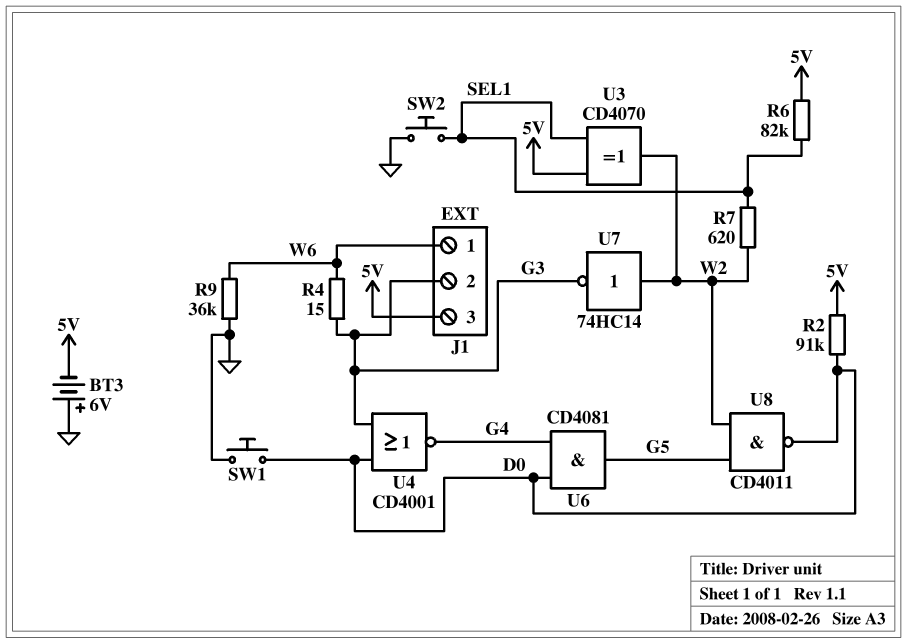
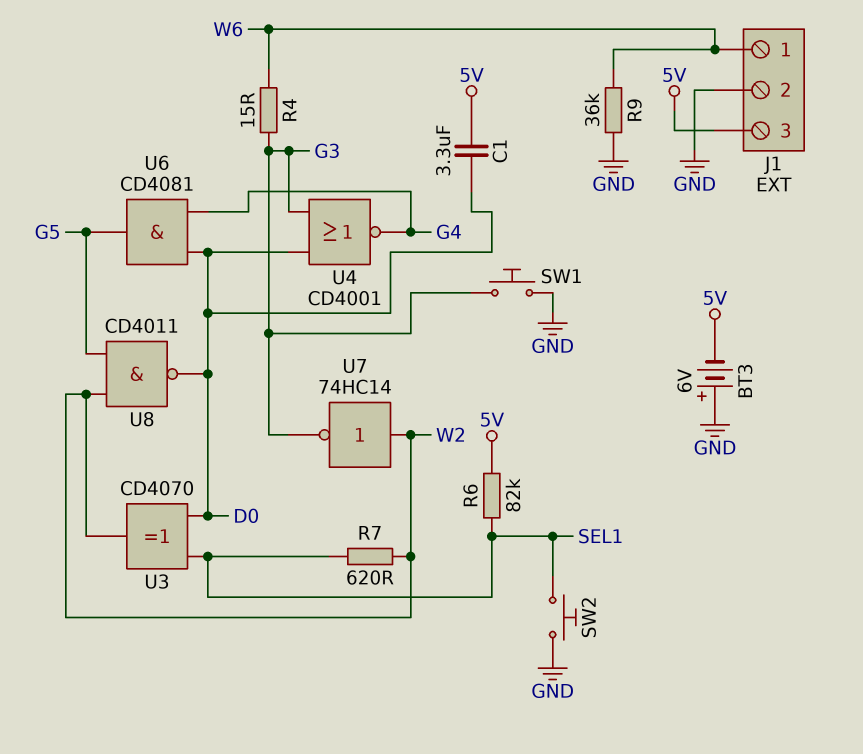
C1: none -> 3.3uF (5V, D0)
J1 pin 2: G3 -> GND
R2: 91k (5V, D0) -> none
SW1: button (D0, GND) -> button (G3, GND)
U3: XOR CD4070 (in 5V, in SEL1, out W2) -> XOR CD4070 (in D0, in SEL1, out W2)

